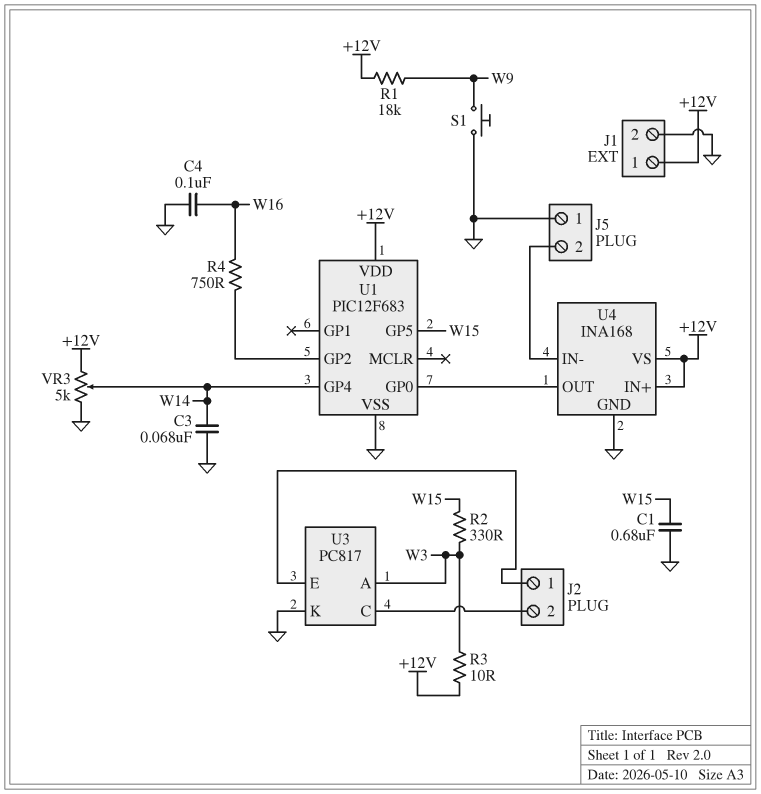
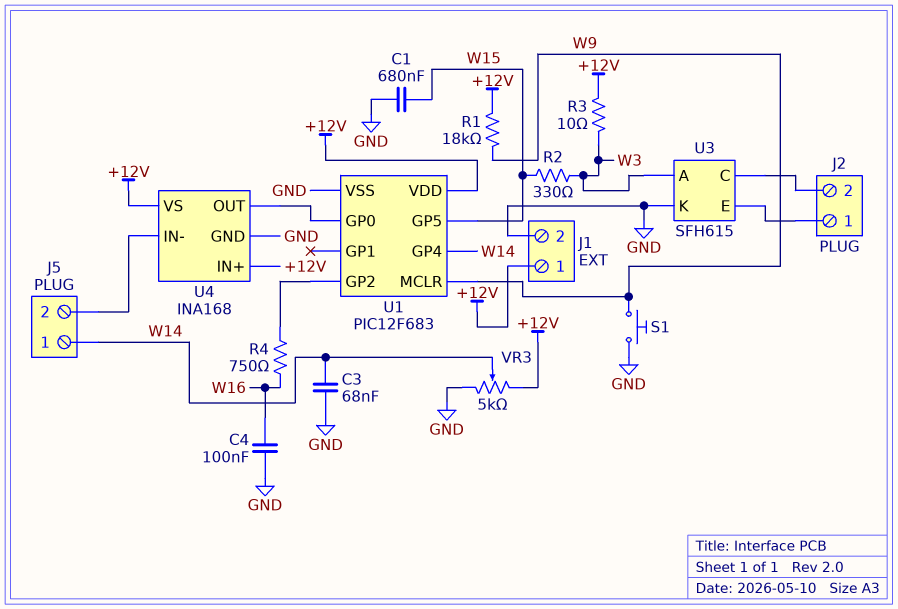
J5 pin 1: GND -> W14
U1 pin MCLR: none -> W9
U3: PC817 -> SFH615

